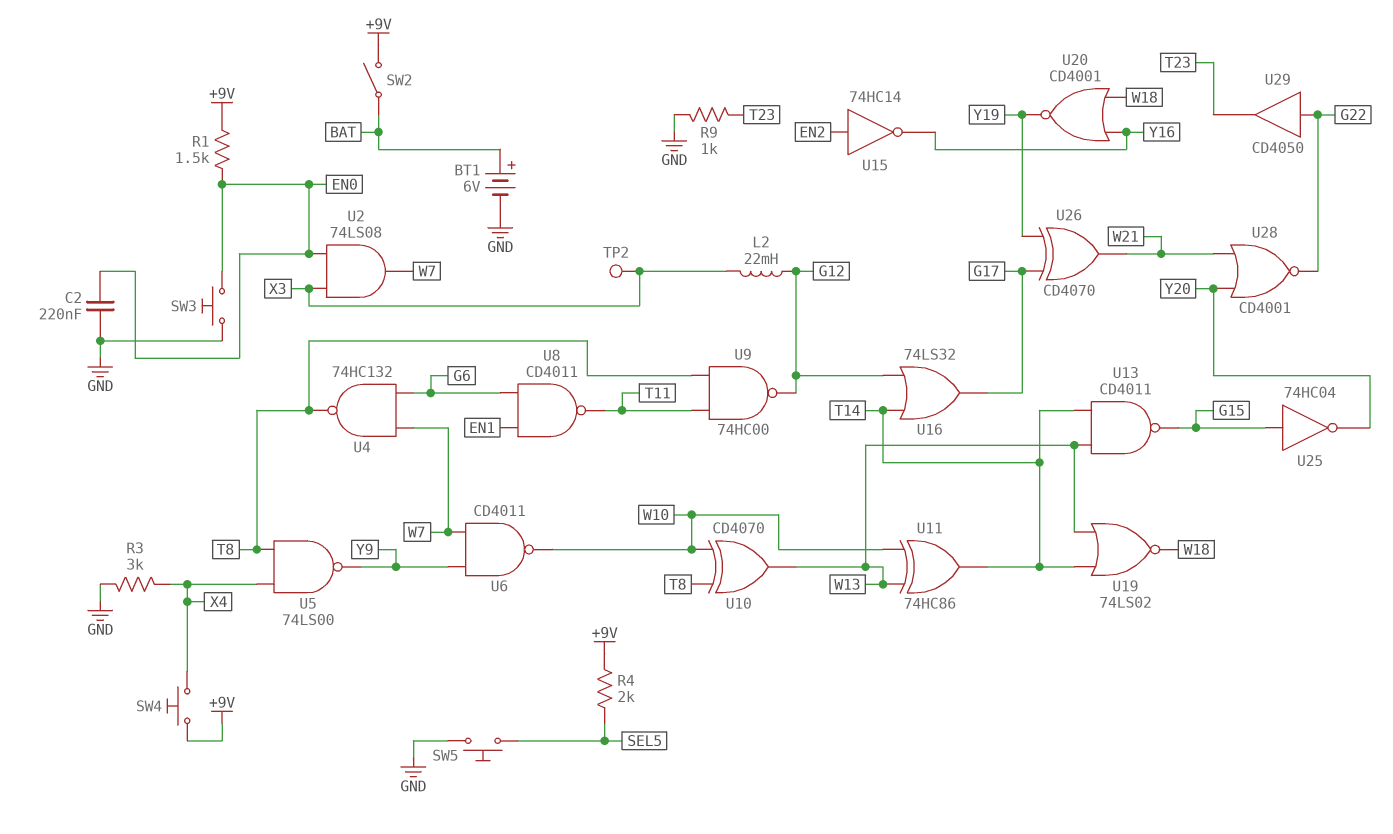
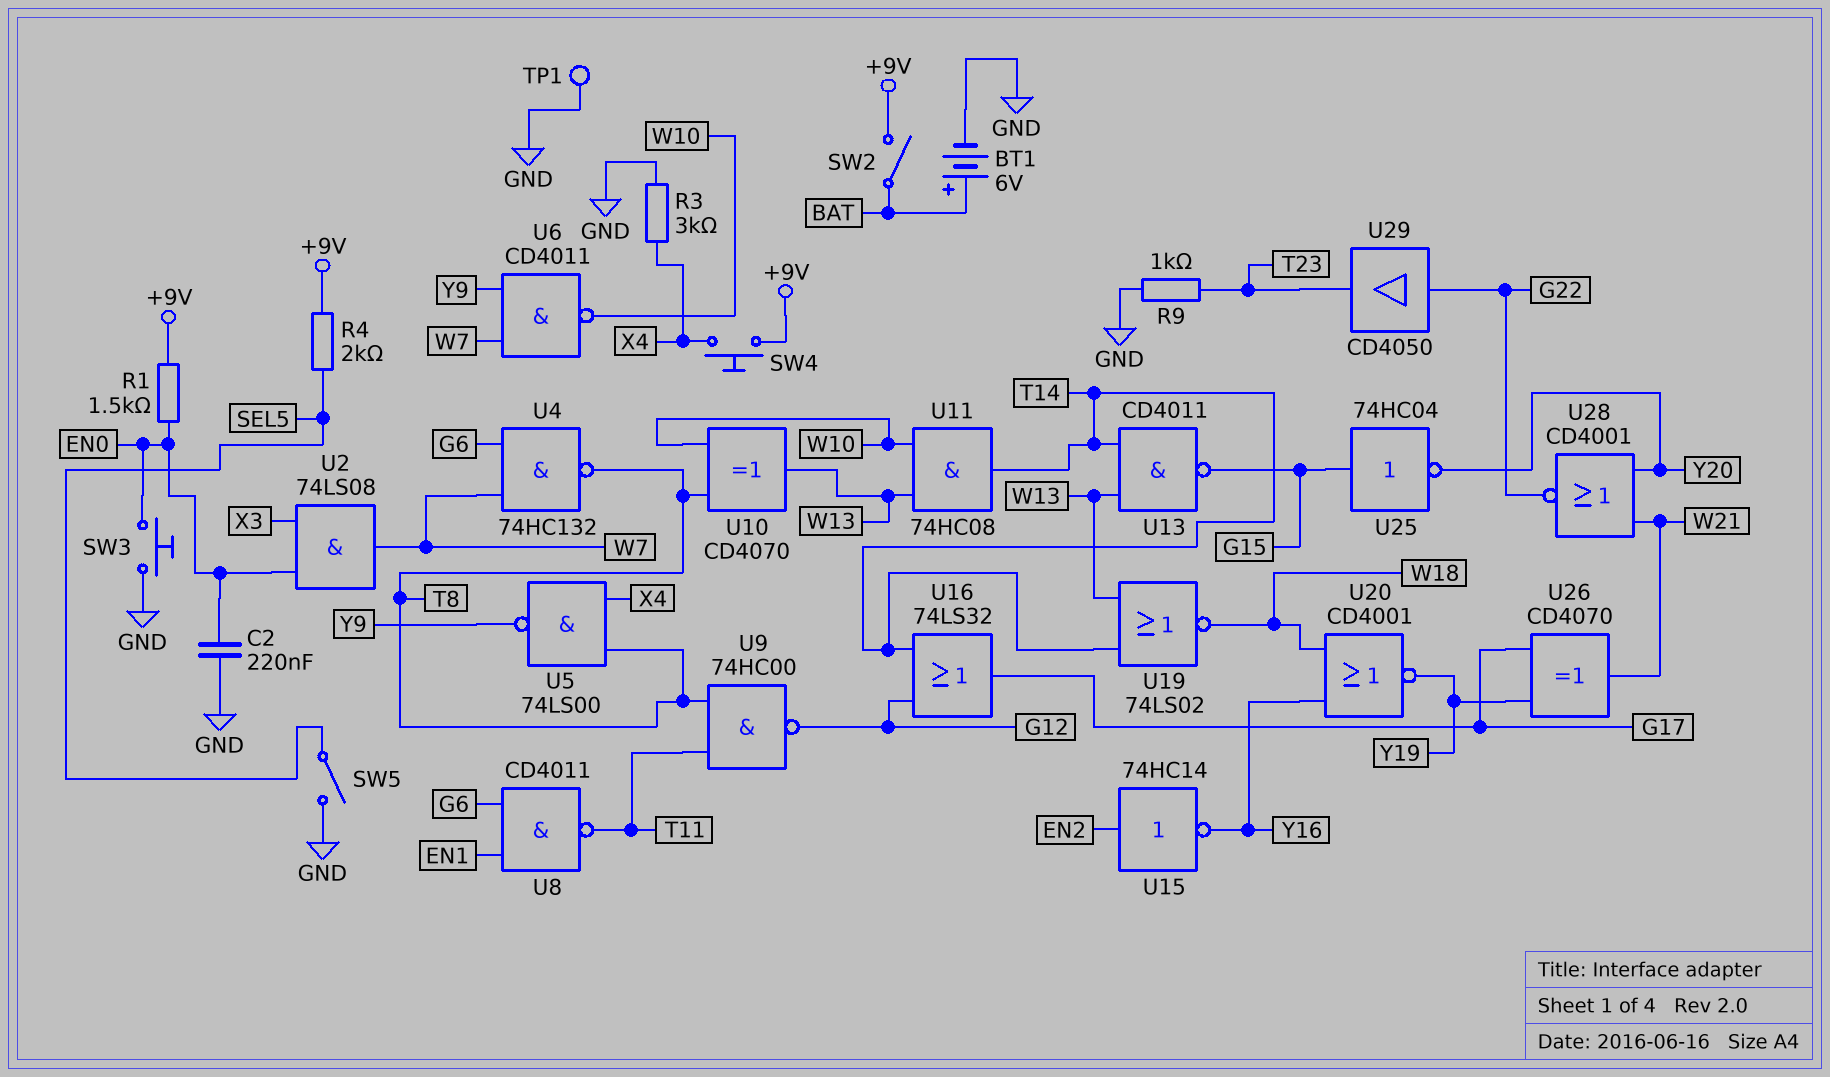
L2: 22mH (G12, X3) -> none
SW5: button (GND, SEL5) -> switch (GND, SEL5)
TP1: none -> test point (GND)
TP2: test point (X3) -> none
U11: XOR 74HC86 (in W10, in W13, out T14) -> AND 74HC08 (in W10, in W13, out T14)

